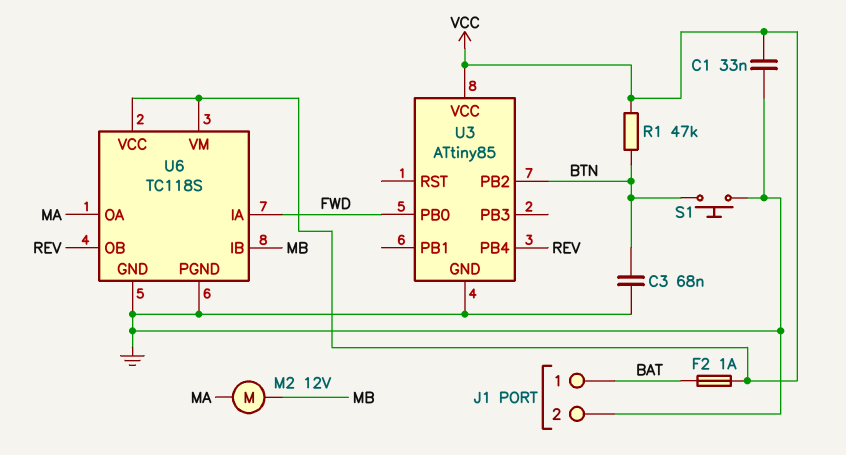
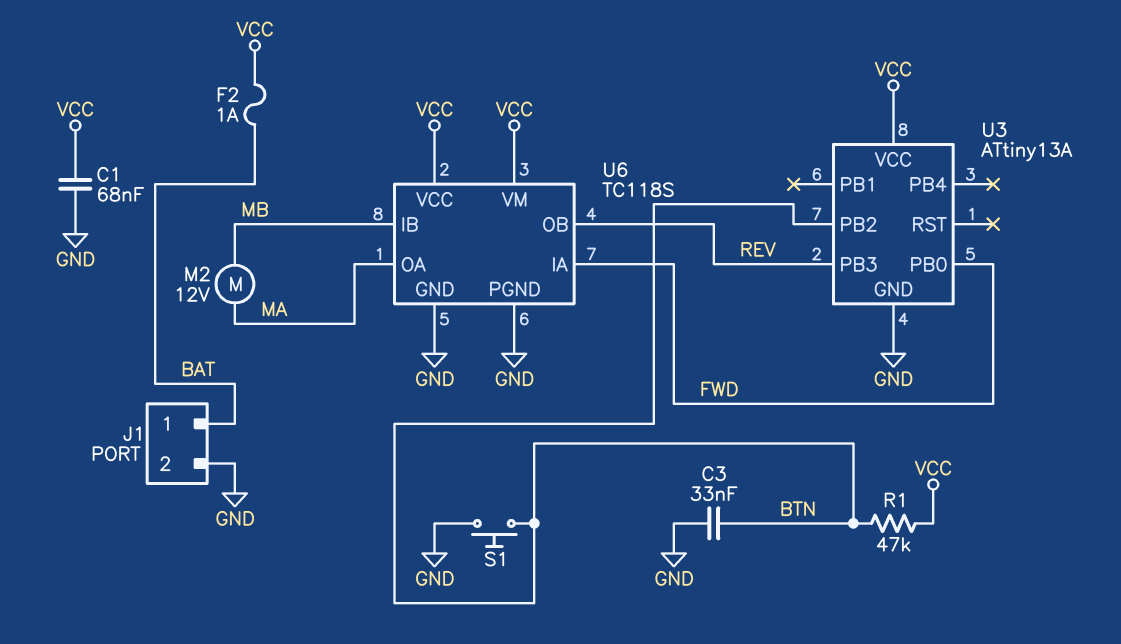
C1: 33nF (GND, VCC) -> 68nF (GND, VCC)
C3: 68nF (BTN, GND) -> 33nF (BTN, GND)
U3: ATtiny85 -> ATtiny13A
U3 pin PB3: none -> REV
U3 pin PB4: REV -> none

